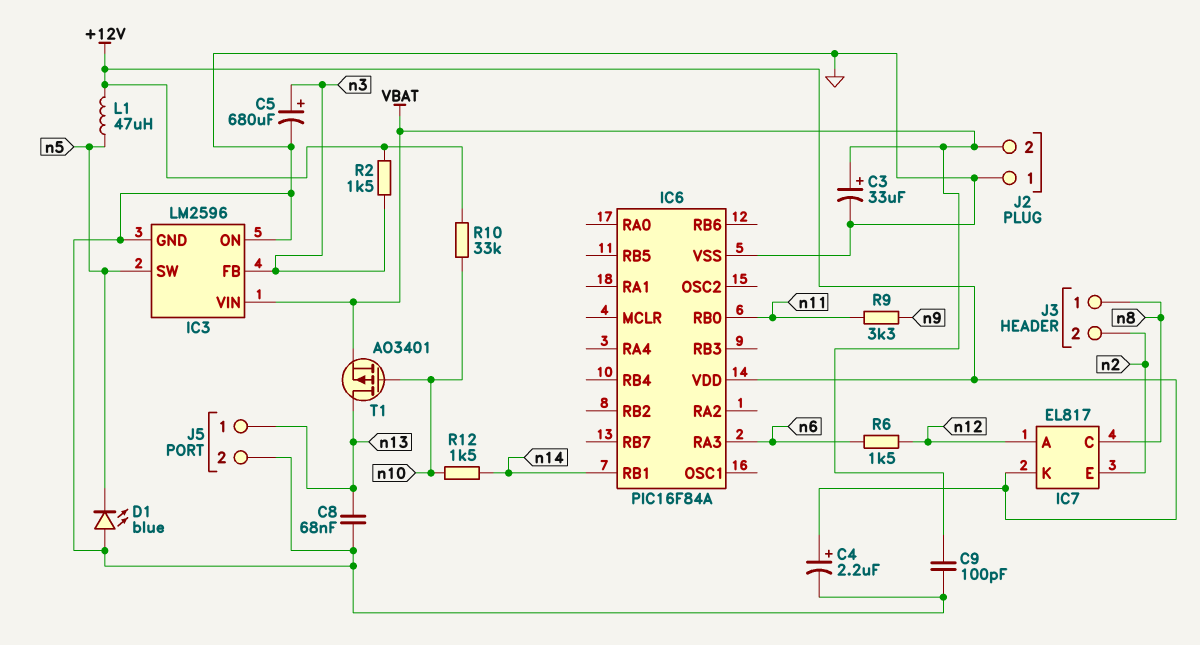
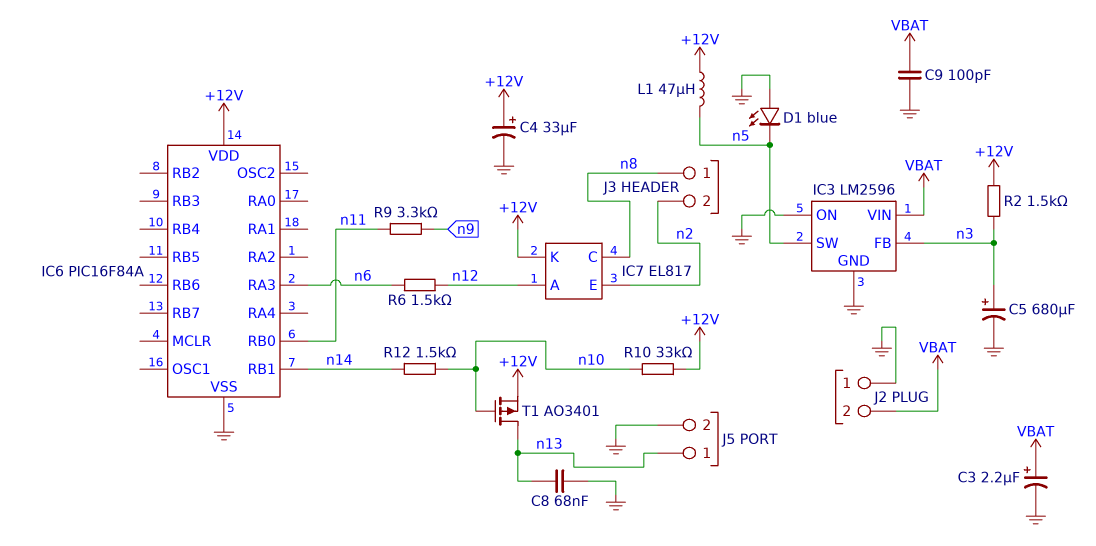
C3: 33uF (plus VBAT, minus GND) -> 2.2uF (plus VBAT, minus GND)
C4: 2.2uF (plus +12V, minus GND) -> 33uF (plus +12V, minus GND)
T1: PMOS AO3401 (G n10, D n13, S VBAT) -> PMOS AO3401 (G n10, D n13, S +12V)

